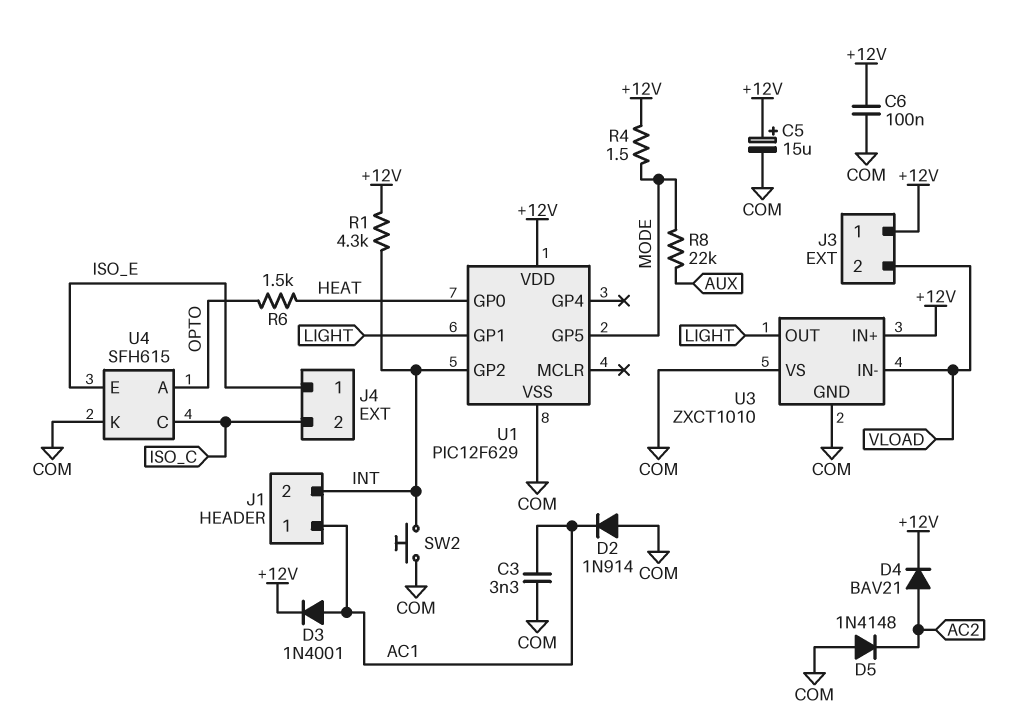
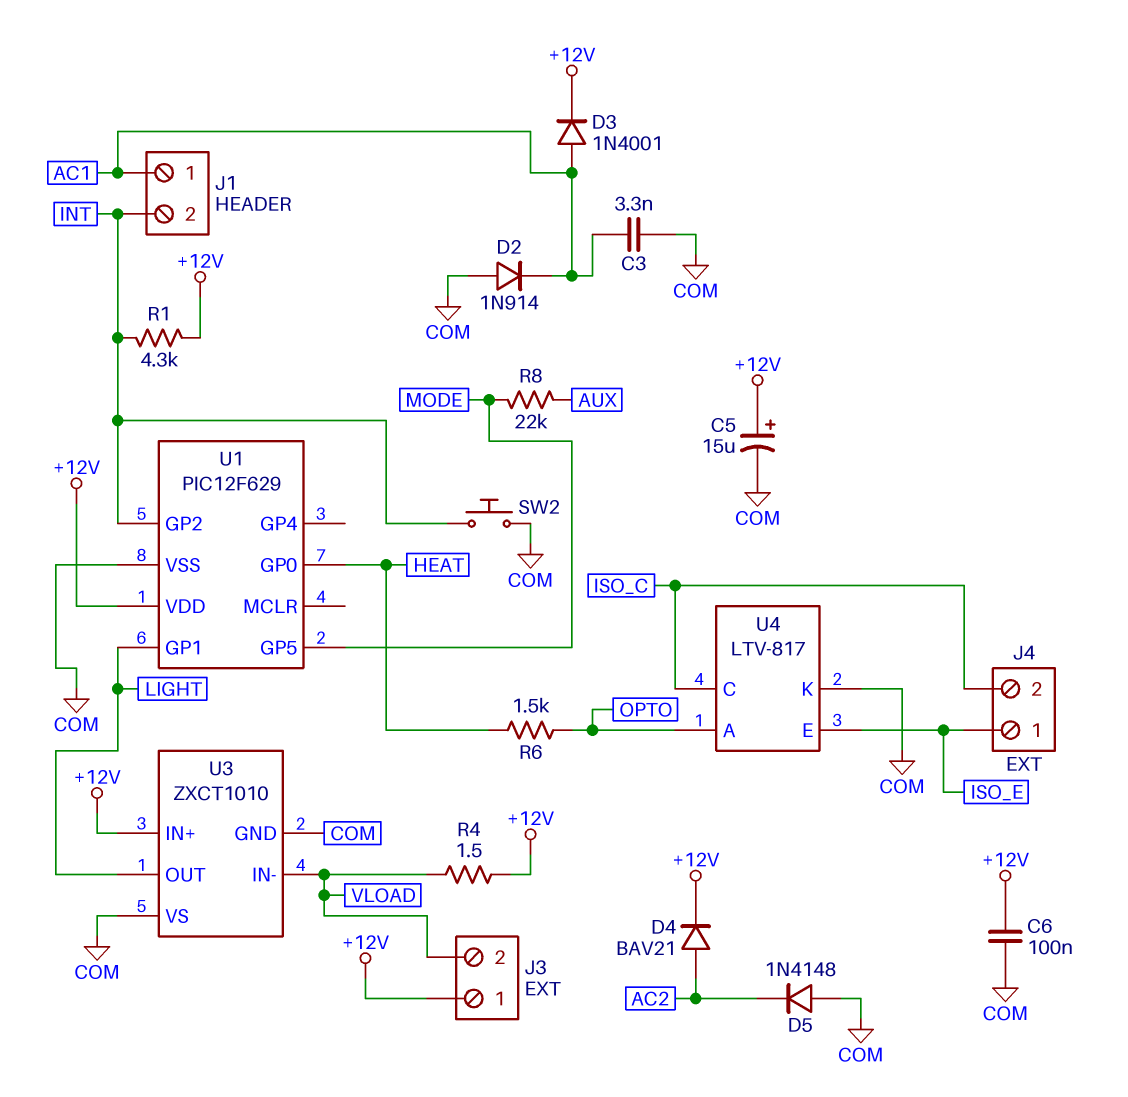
R4: 1.5 (+12V, MODE) -> 1.5 (+12V, VLOAD)
U4: SFH615 -> LTV-817

